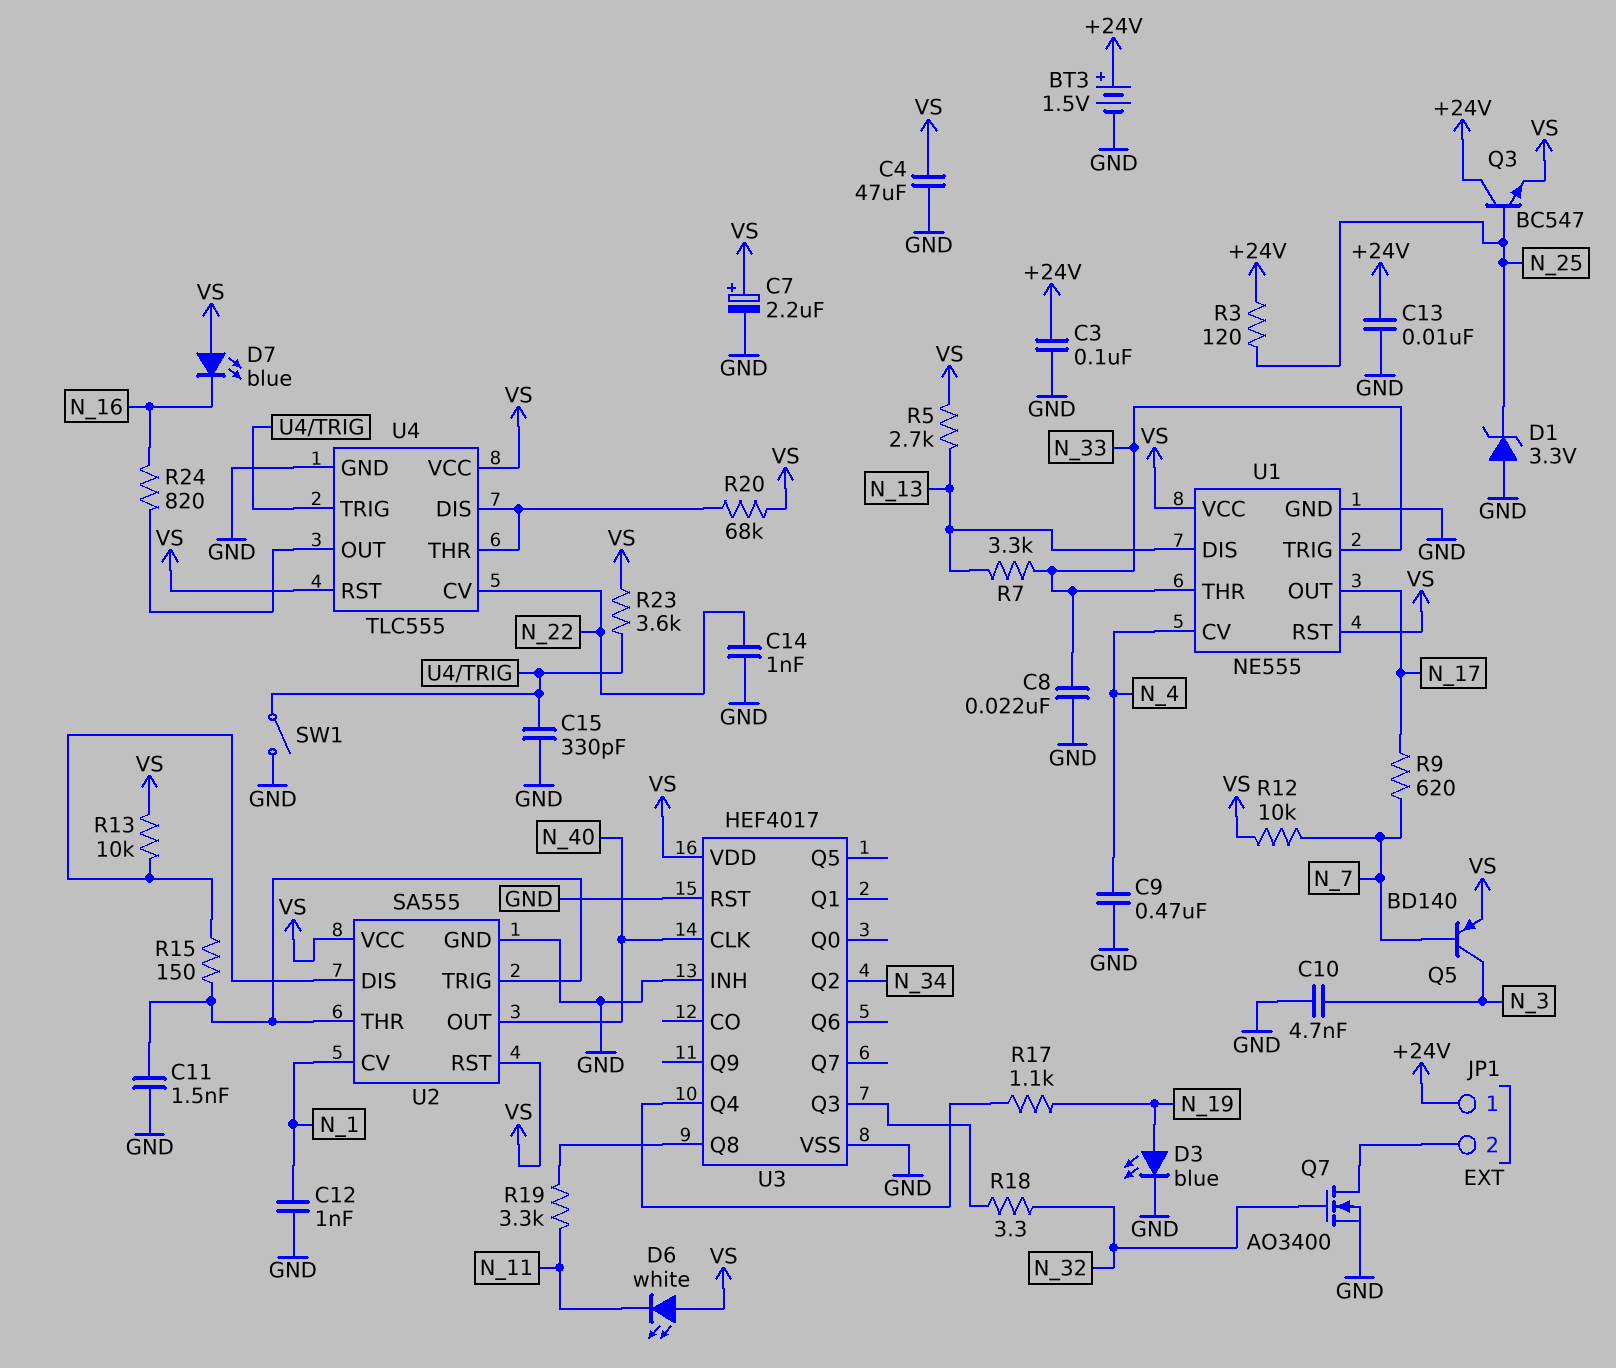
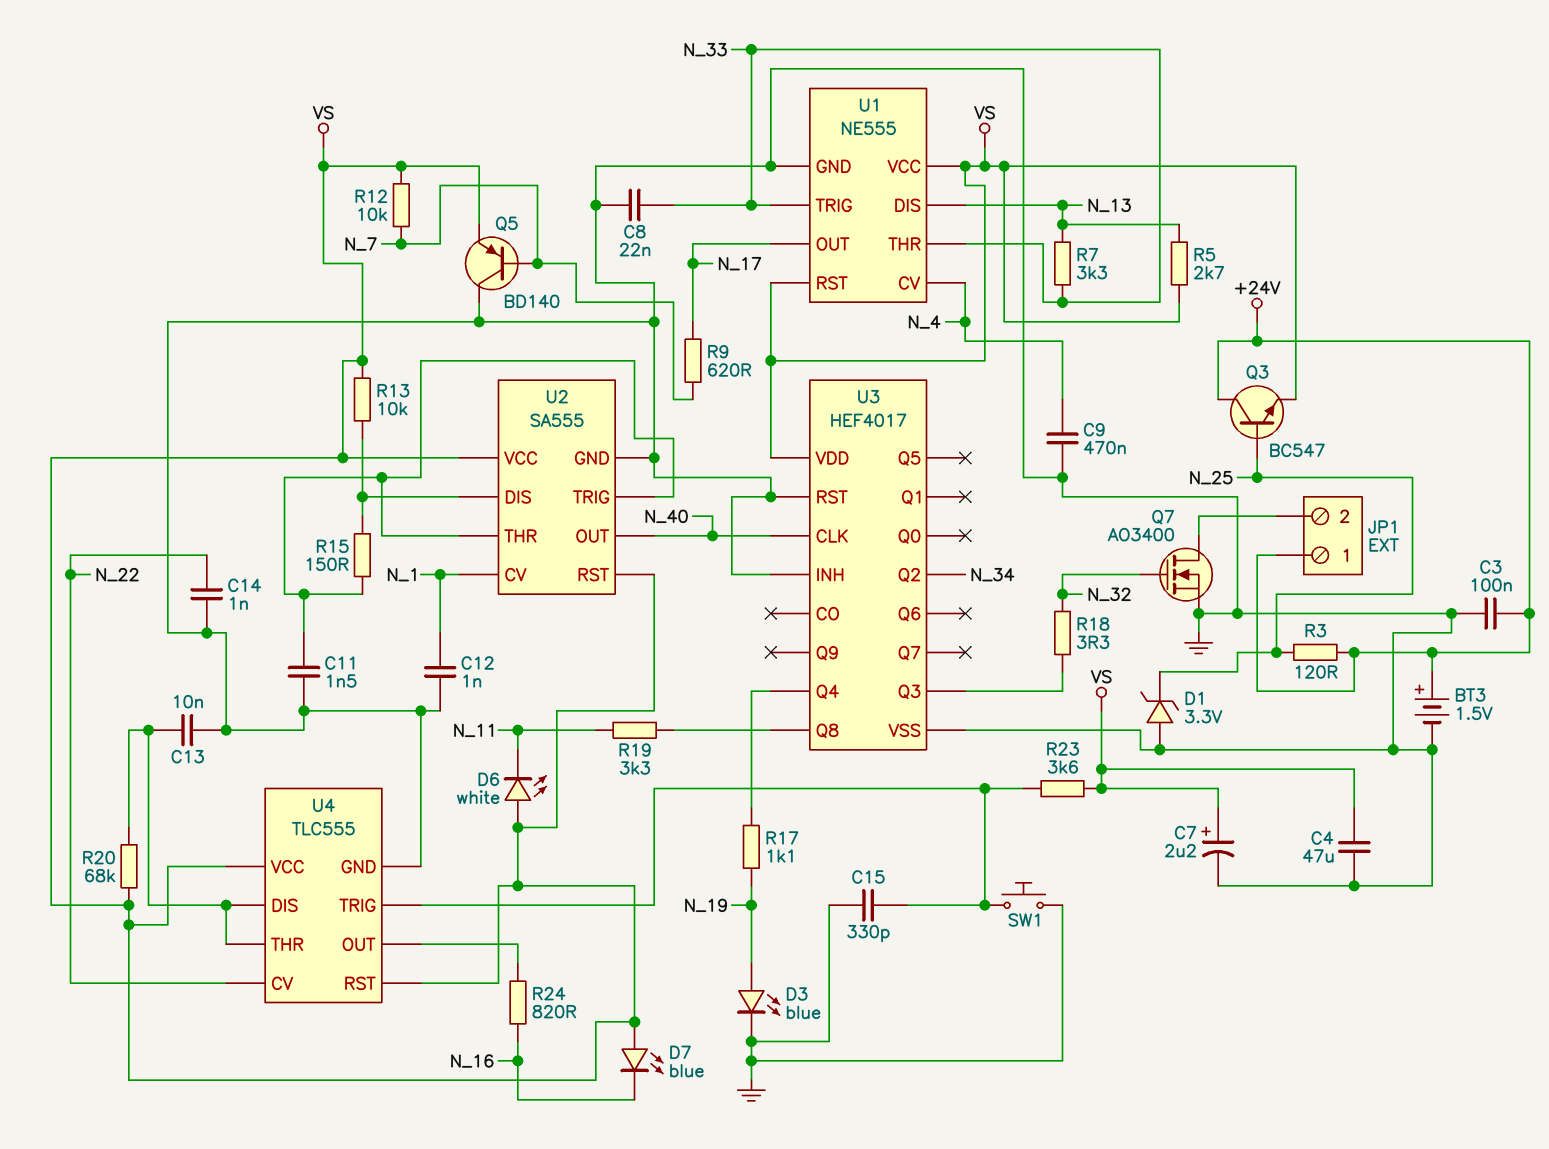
C10: 4.7nF (GND, N_3) -> none
C13: 10nF (+24V, GND) -> 10nF (GND, U4/DIS)
Q5: PNP BD140 (B N_7, C N_3, E VS) -> PNP BD140 (B N_7, C GND, E VS)
SW1: switch (GND, U4/TRIG) -> button (GND, U4/TRIG)

